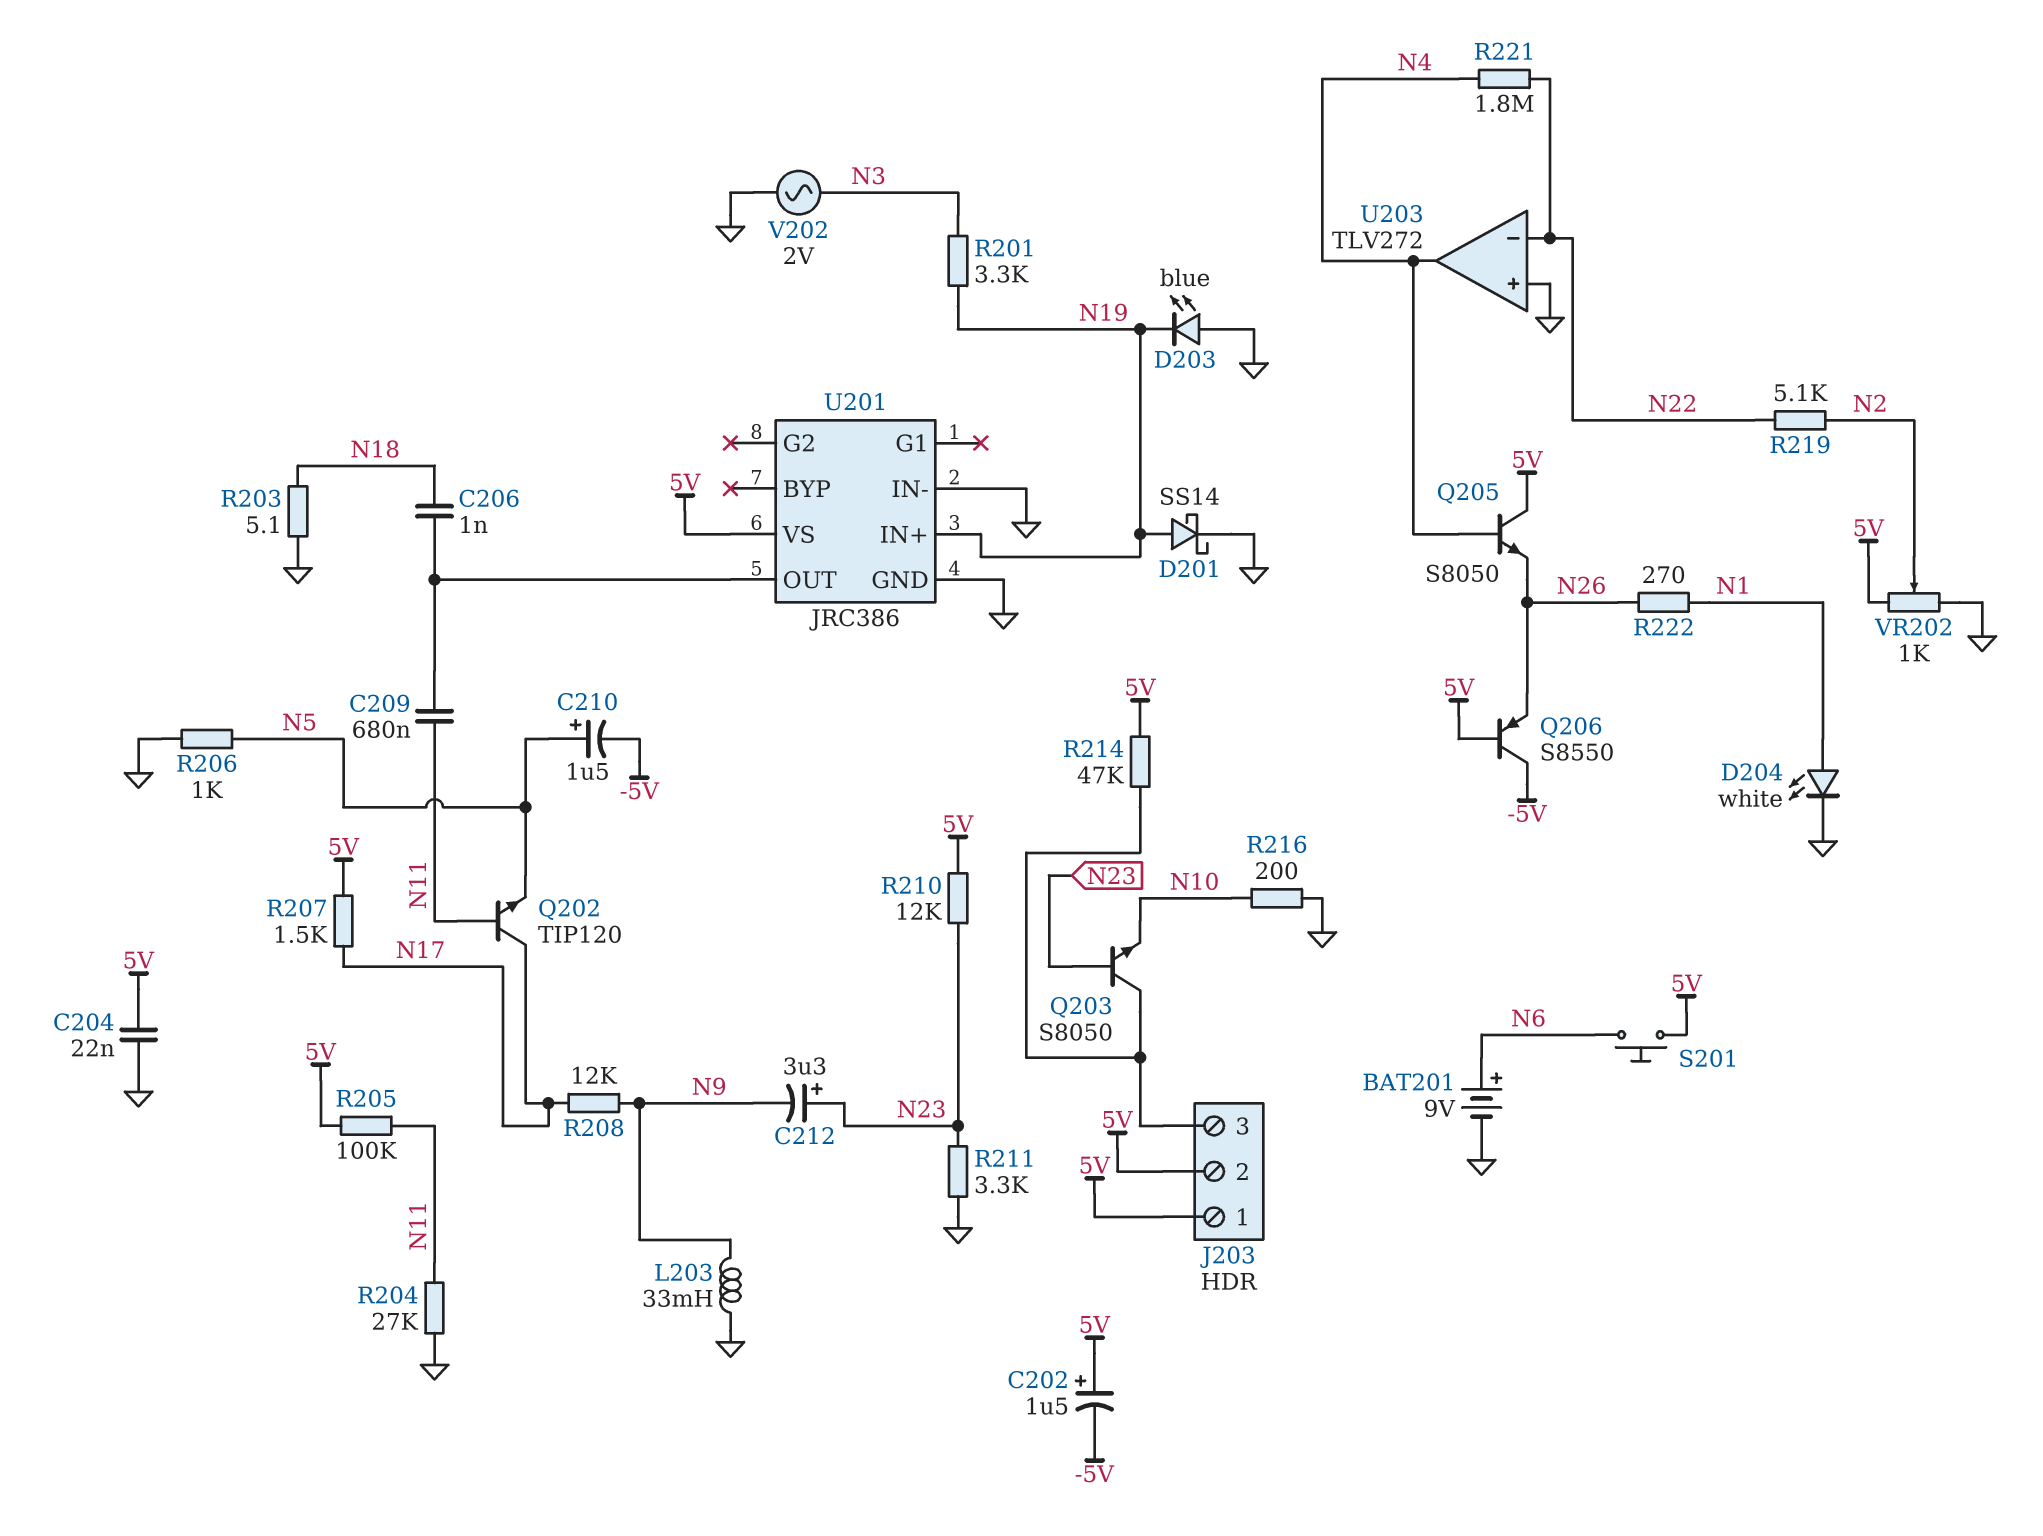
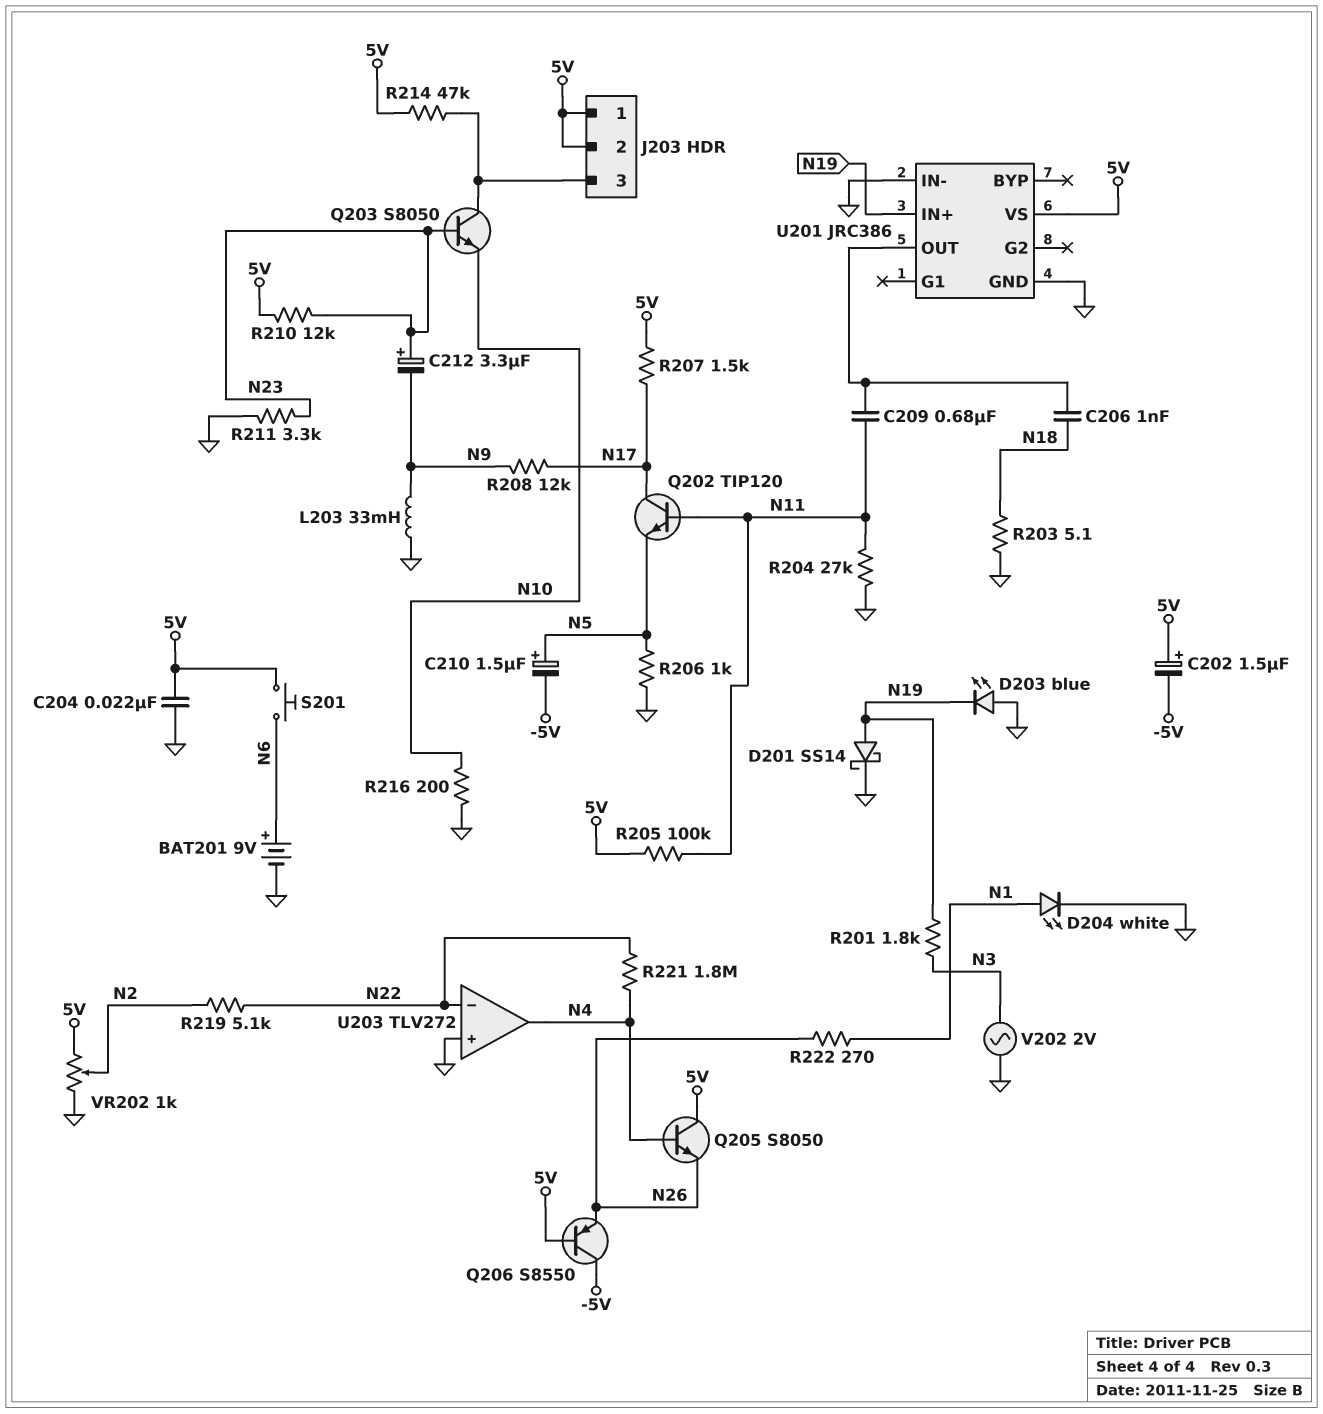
R201: 3.3k (N3, N19) -> 1.8k (N3, N19)

